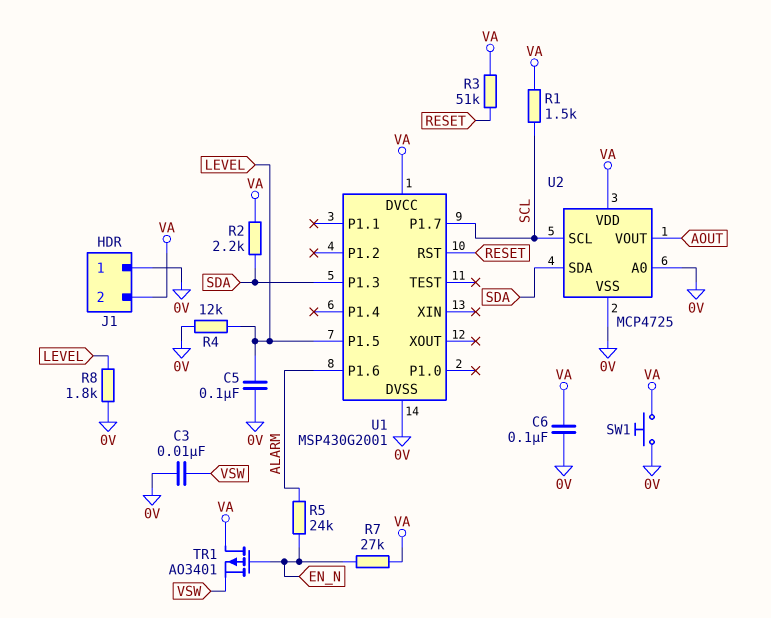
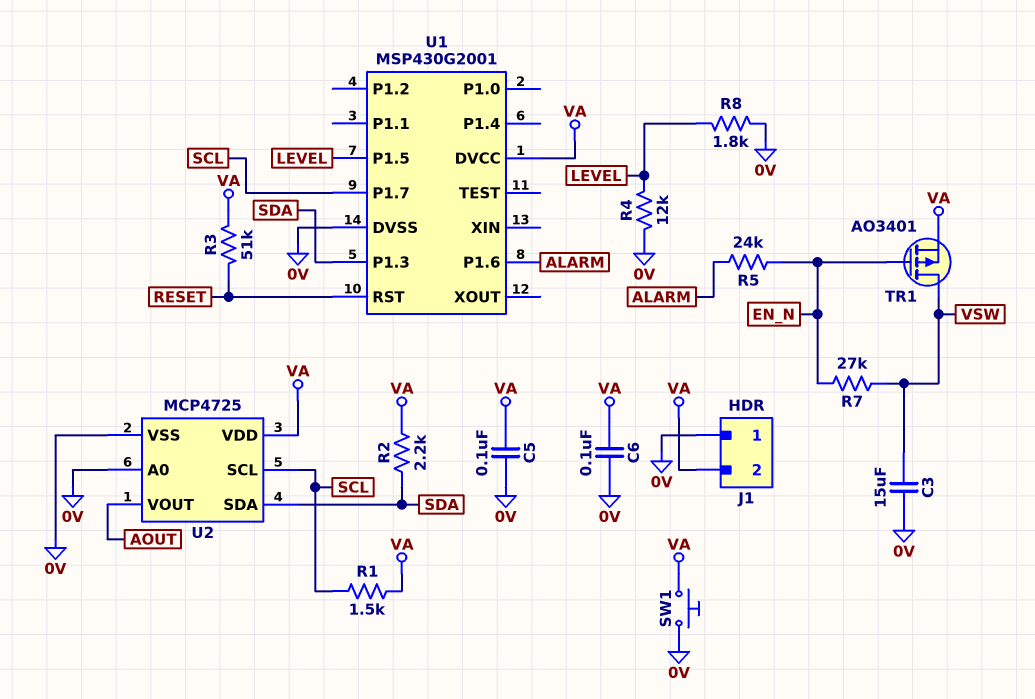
C3: 10nF (0V, VSW) -> 15uF (0V, VSW)
C5: 100nF (0V, LEVEL) -> 100nF (0V, VA)
R7: 27k (EN_N, VA) -> 27k (EN_N, VSW)
TR1: PMOS AO3401 (G EN_N, D VA, S VSW) -> PMOS AO3401 (G EN_N, D VSW, S VA)

